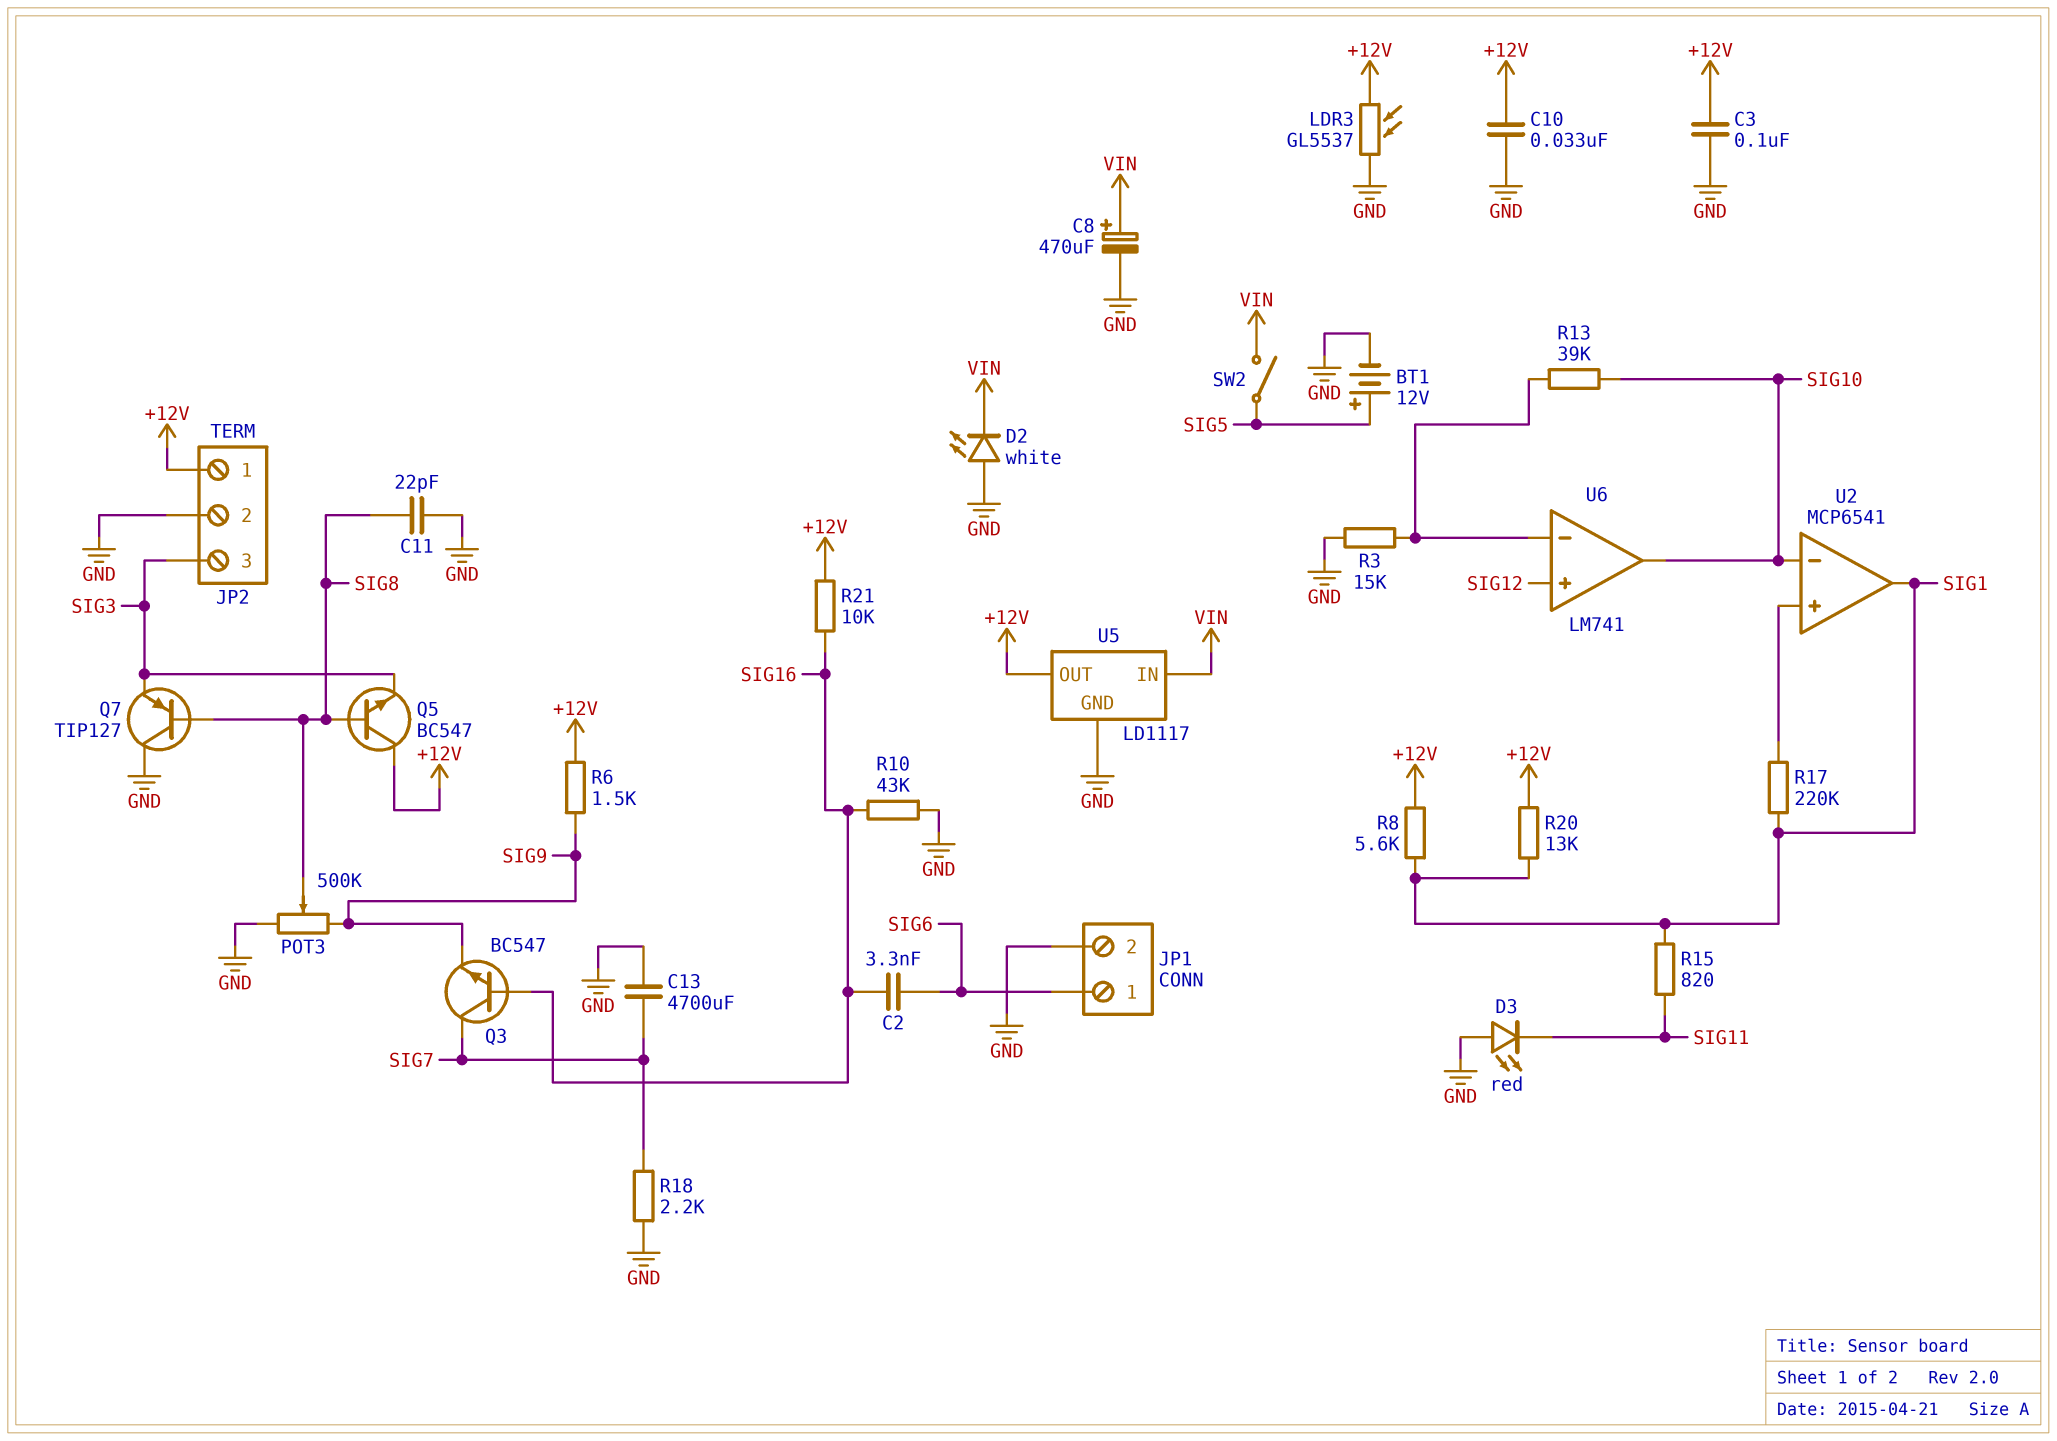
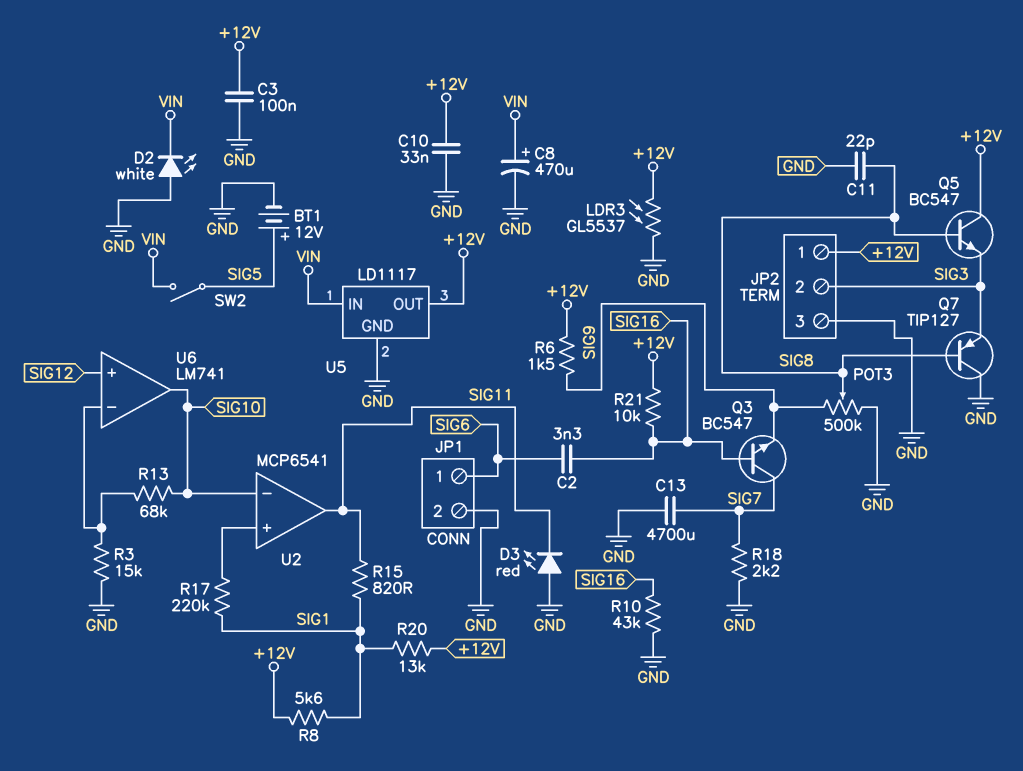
JP2 pin 2: GND -> SIG3
JP2 pin 3: SIG3 -> GND
R13: 39k (SIG10, U6/in-) -> 68k (SIG10, U6/in-)
U2 pin out: SIG1 -> SIG11

